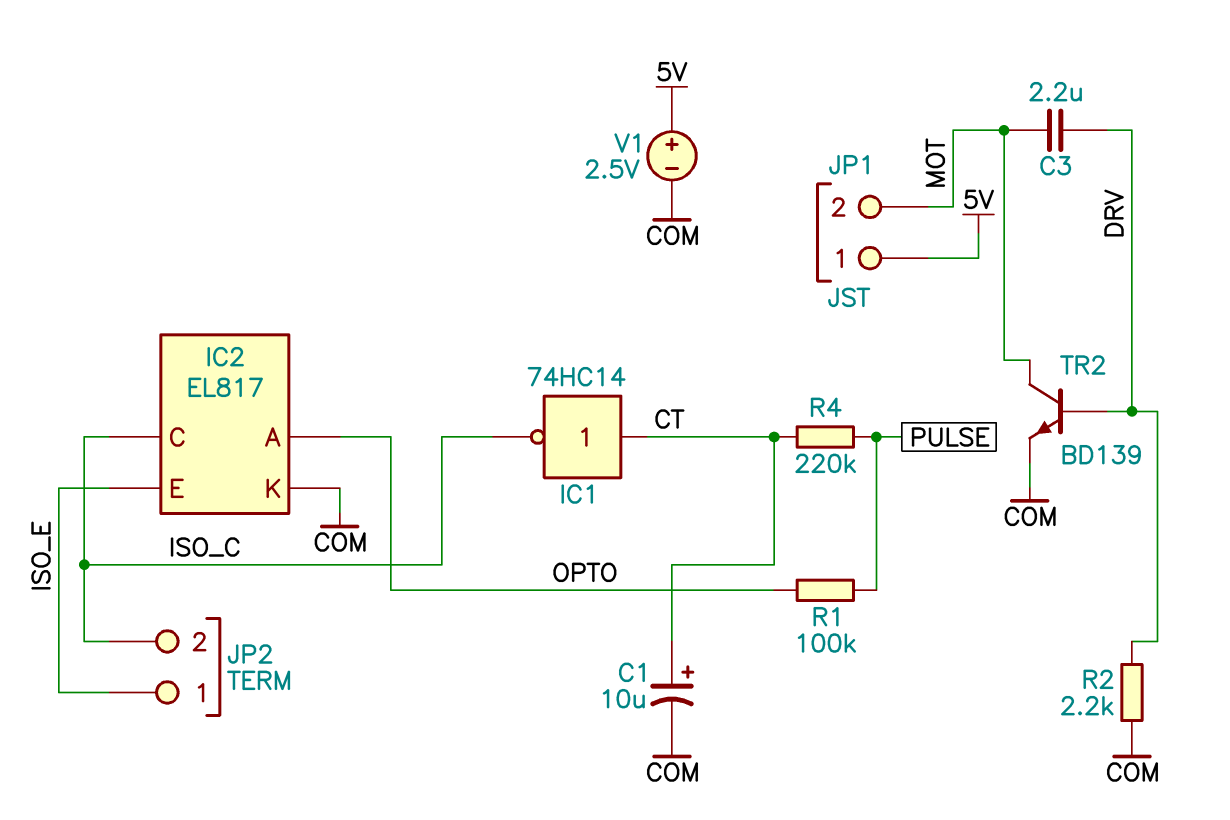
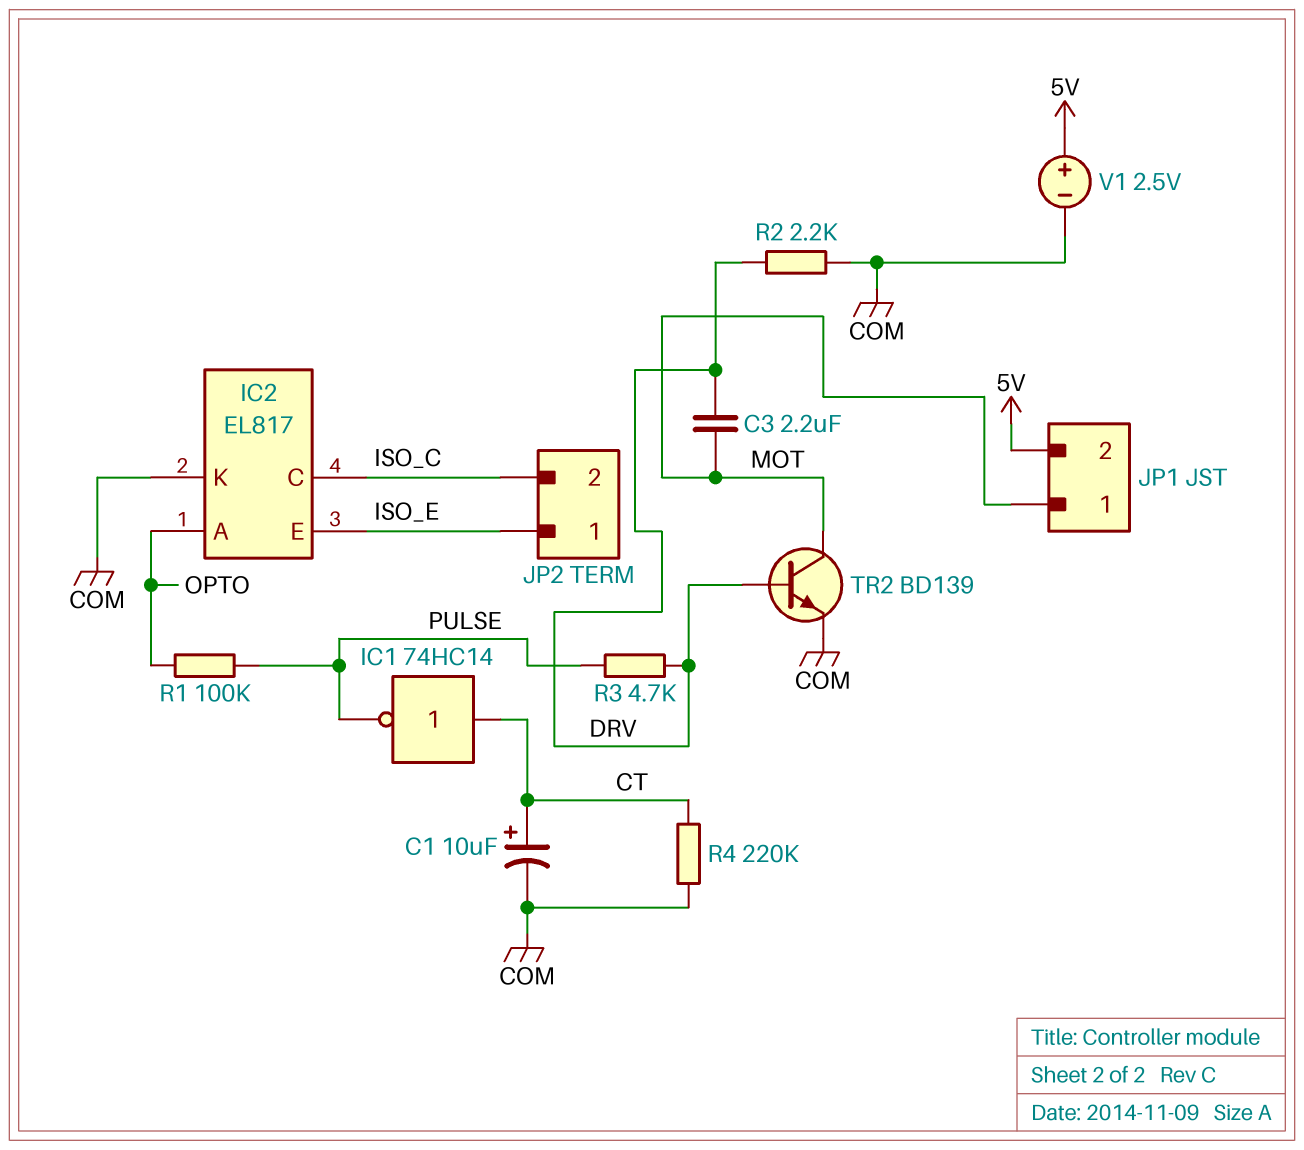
IC1: NOT 74HC14 (in CT, out ISO_C) -> NOT 74HC14 (in CT, out PULSE)
JP1 pin 1: 5V -> MOT
JP1 pin 2: MOT -> 5V
R3: none -> 4.7k (DRV, PULSE)
R4: 220k (CT, PULSE) -> 220k (COM, CT)

